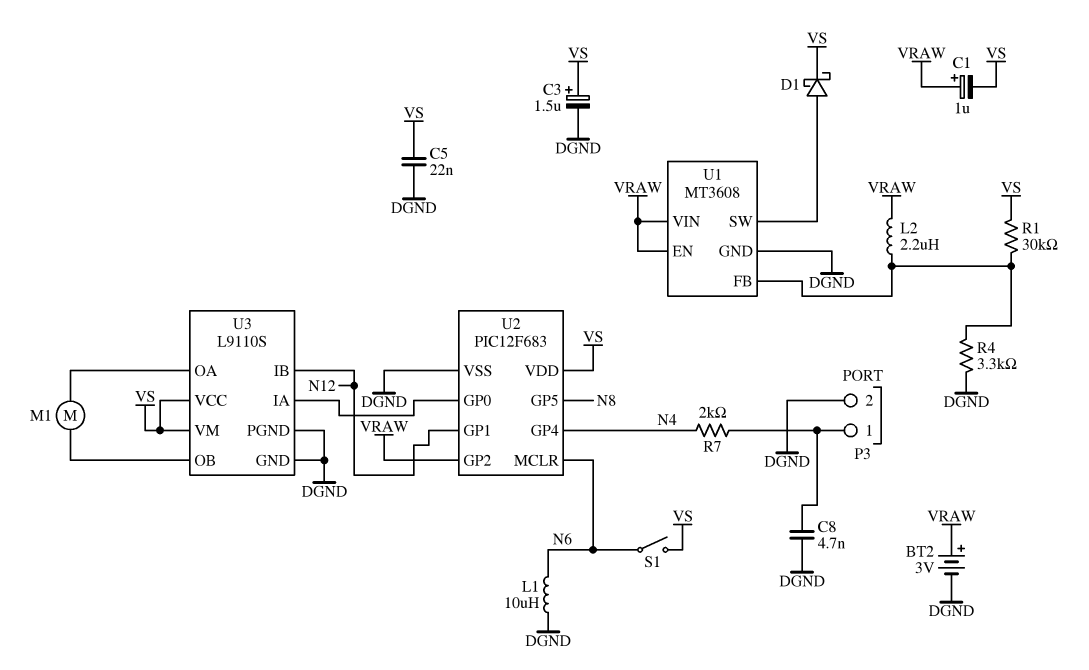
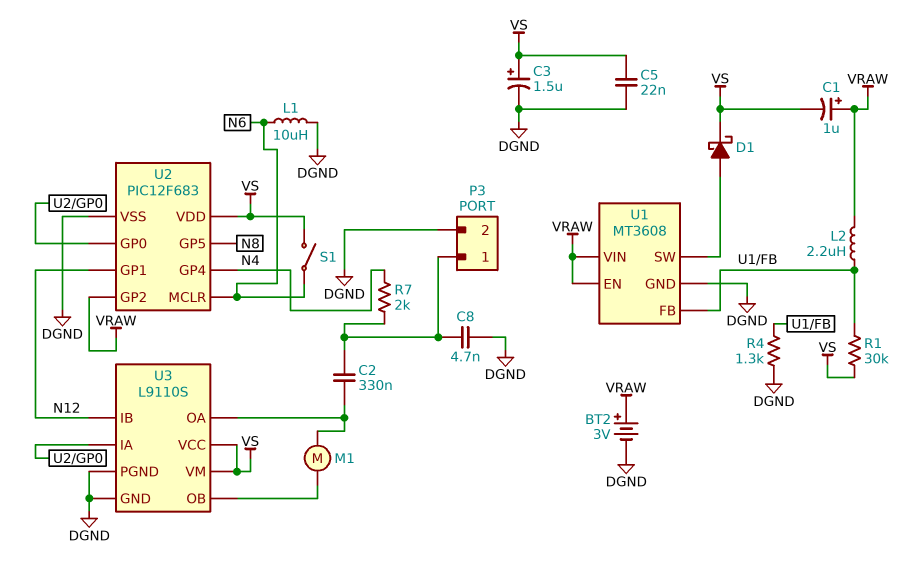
C2: none -> 330nF (P3/1, U3/OA)
R4: 3.3k (DGND, U1/FB) -> 1.3k (DGND, U1/FB)

